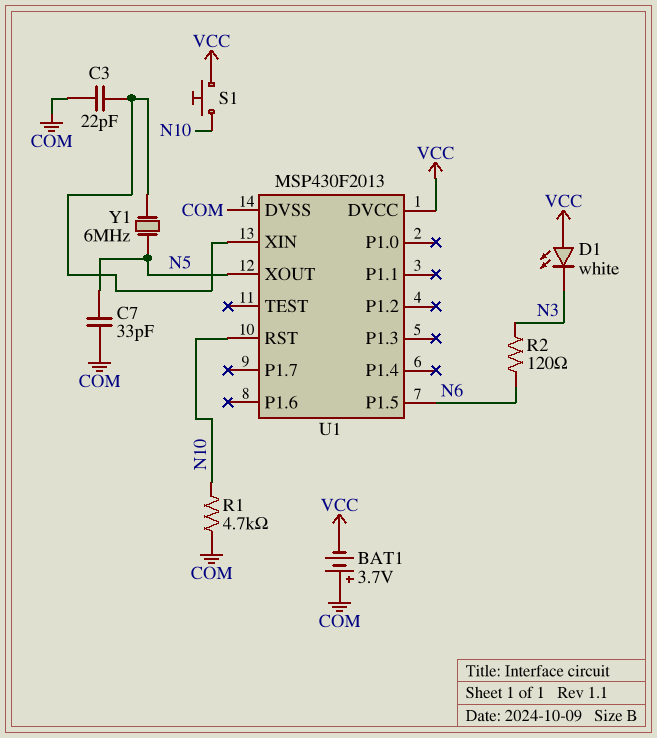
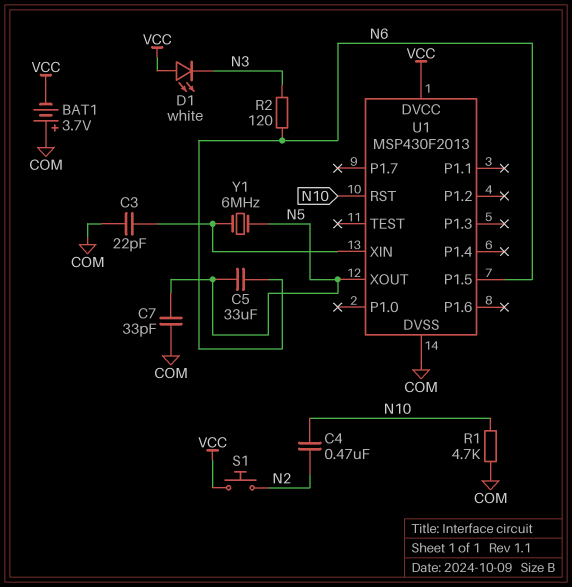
C4: none -> 470nF (N2, N10)
C5: none -> 33uF (N5, N6)
S1: button (N10, VCC) -> button (N2, VCC)

